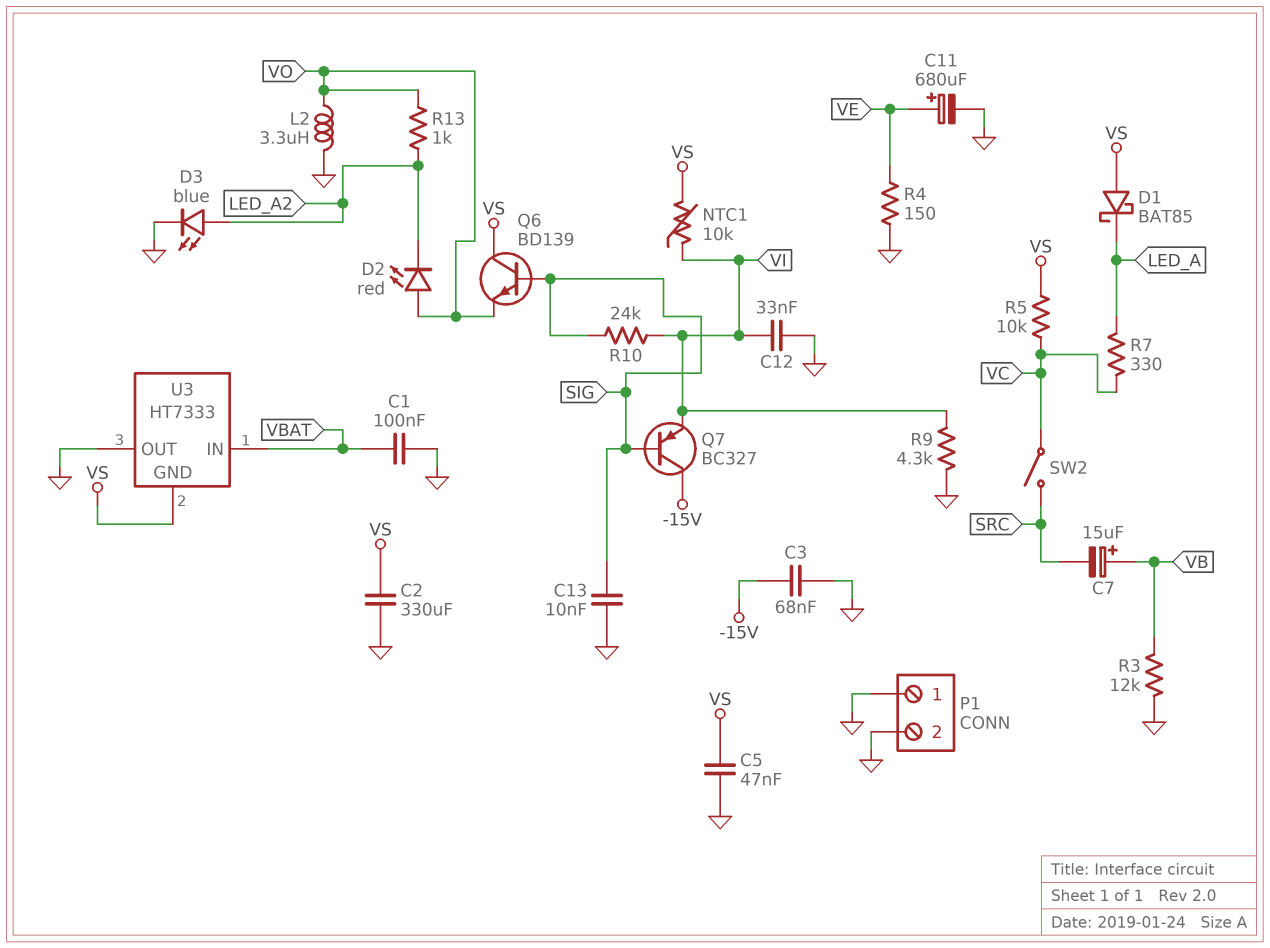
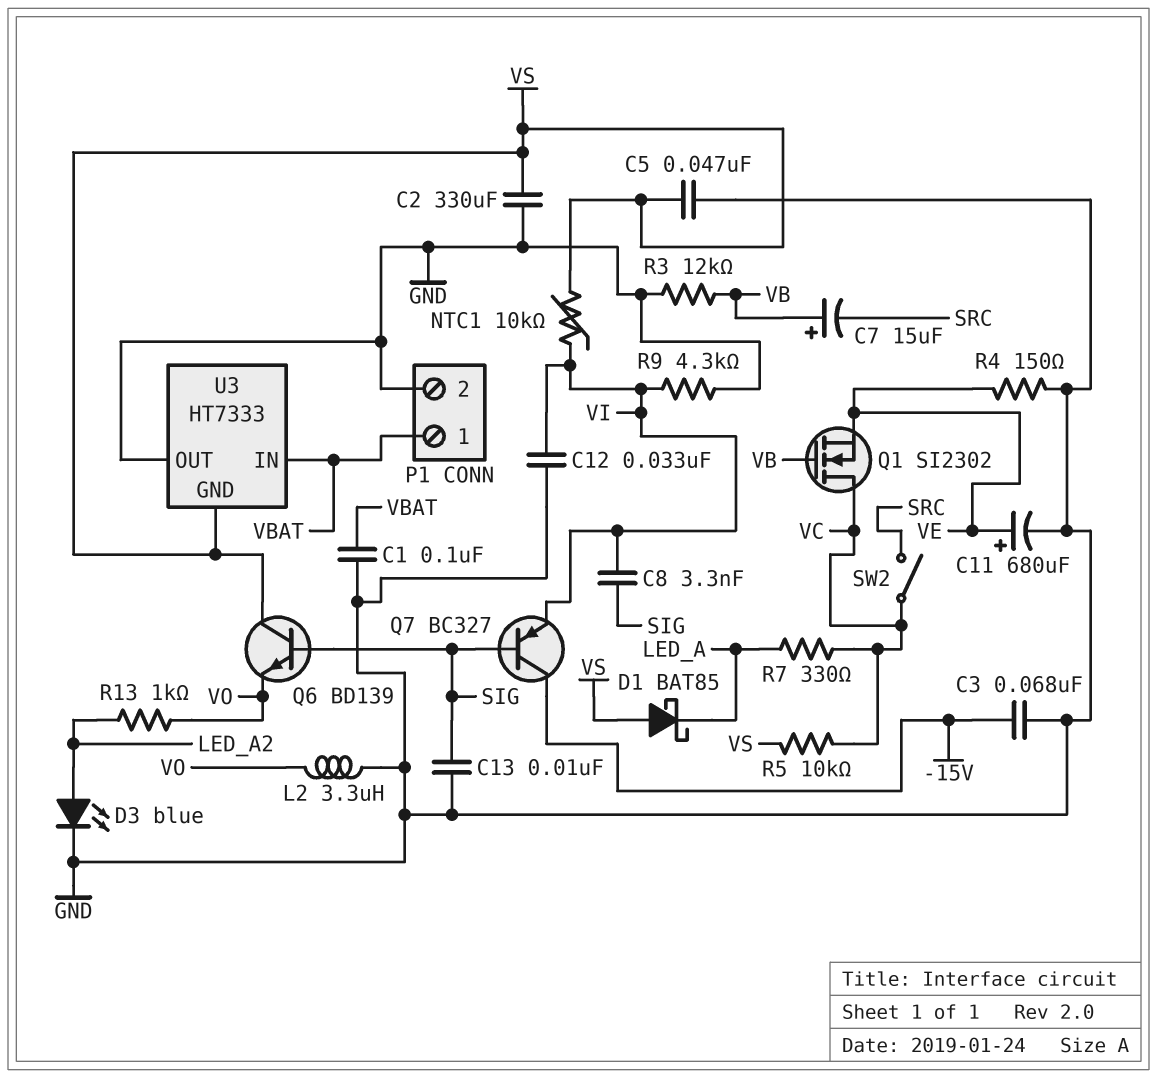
C8: none -> 3.3nF (SIG, VI)
D2: LED red (A VO, K LED_A2) -> none
P1 pin 1: GND -> VBAT
Q1: none -> NMOS SI2302 (G VB, D VC, S VE)
R10: 24k (SIG, VI) -> none

